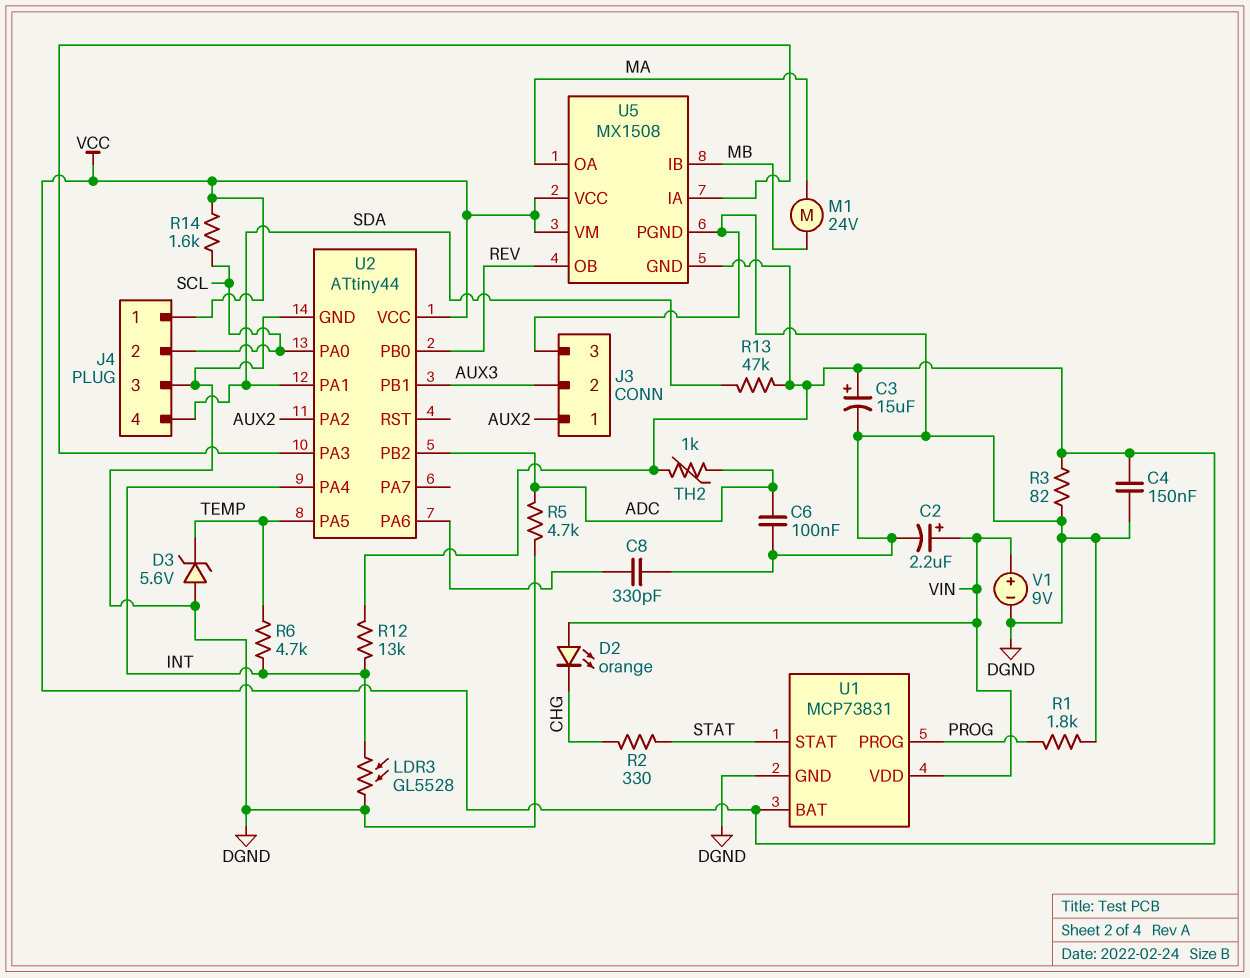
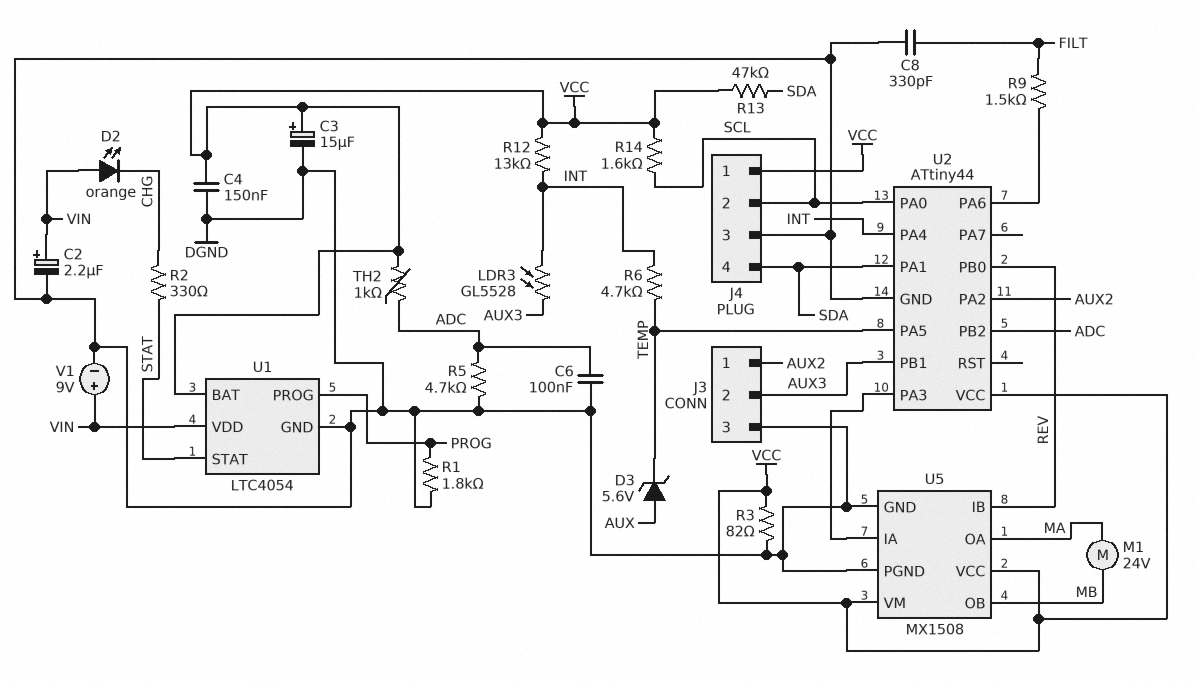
C8: 330pF (DGND, U2/PA6) -> 330pF (DGND, FILT)
D3: zener 5.6V (A DGND, K TEMP) -> zener 5.6V (A AUX, K TEMP)
LDR3: GL5528 (DGND, INT) -> GL5528 (AUX3, INT)
R9: none -> 1.5k (FILT, U2/PA6)
U1: MCP73831 -> LTC4054
U5 pin GND: VCC -> DGND
U5 pin IB: MB -> REV
U5 pin OB: REV -> MB

